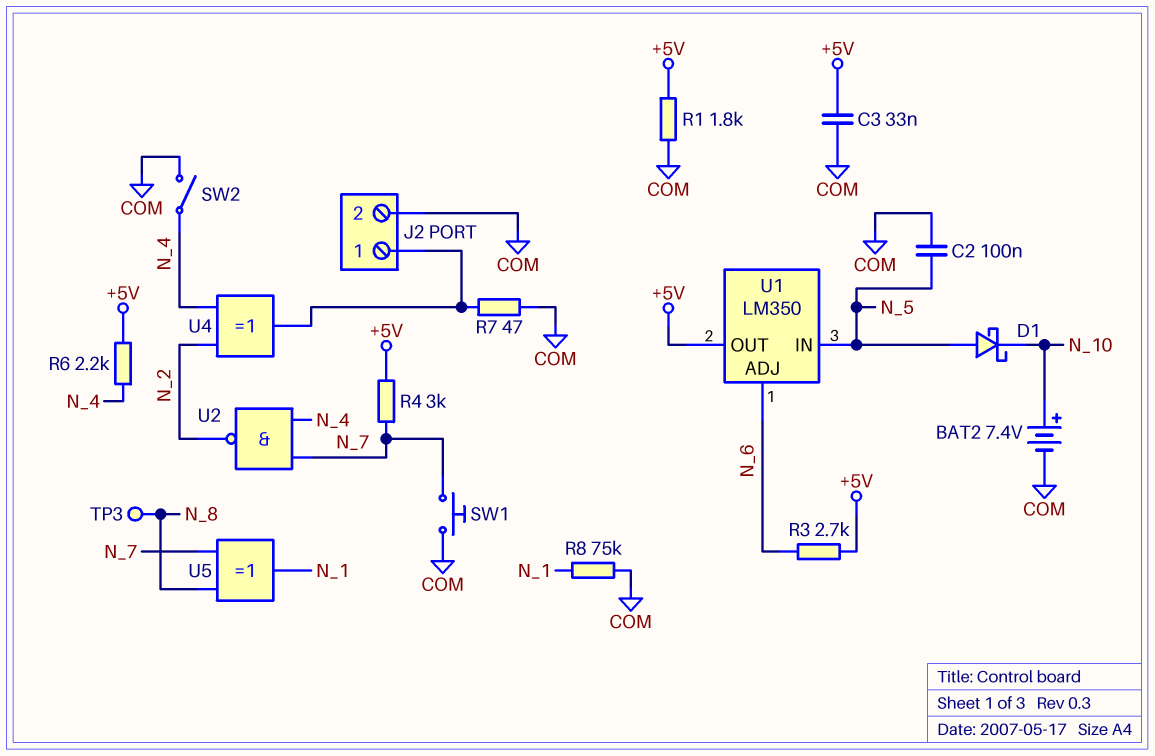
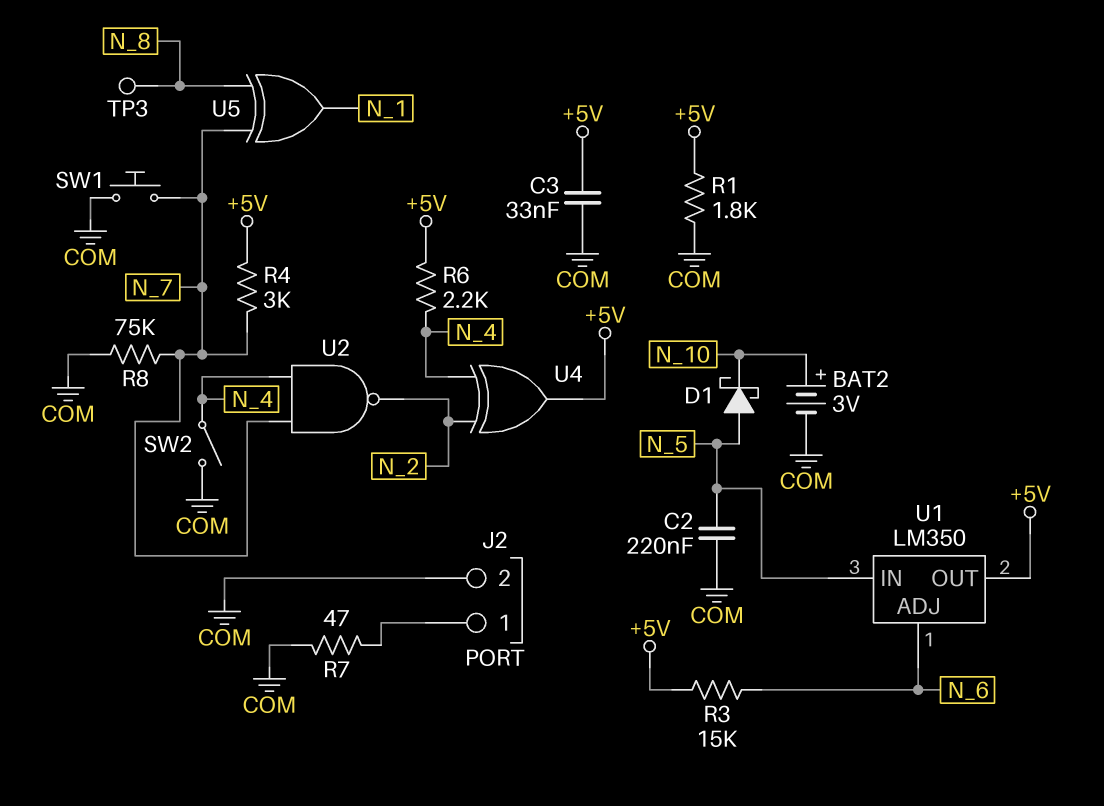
BAT2: 7.4V (plus N_10, minus COM) -> 3V (plus N_10, minus COM)
C2: 100nF (COM, N_5) -> 220nF (COM, N_5)
R3: 2.7k (+5V, N_6) -> 15k (+5V, N_6)
R8: 75k (COM, N_1) -> 75k (COM, N_7)
U4: XOR (in N_2, in N_4, out J2/1) -> XOR (in N_2, in N_4, out +5V)

